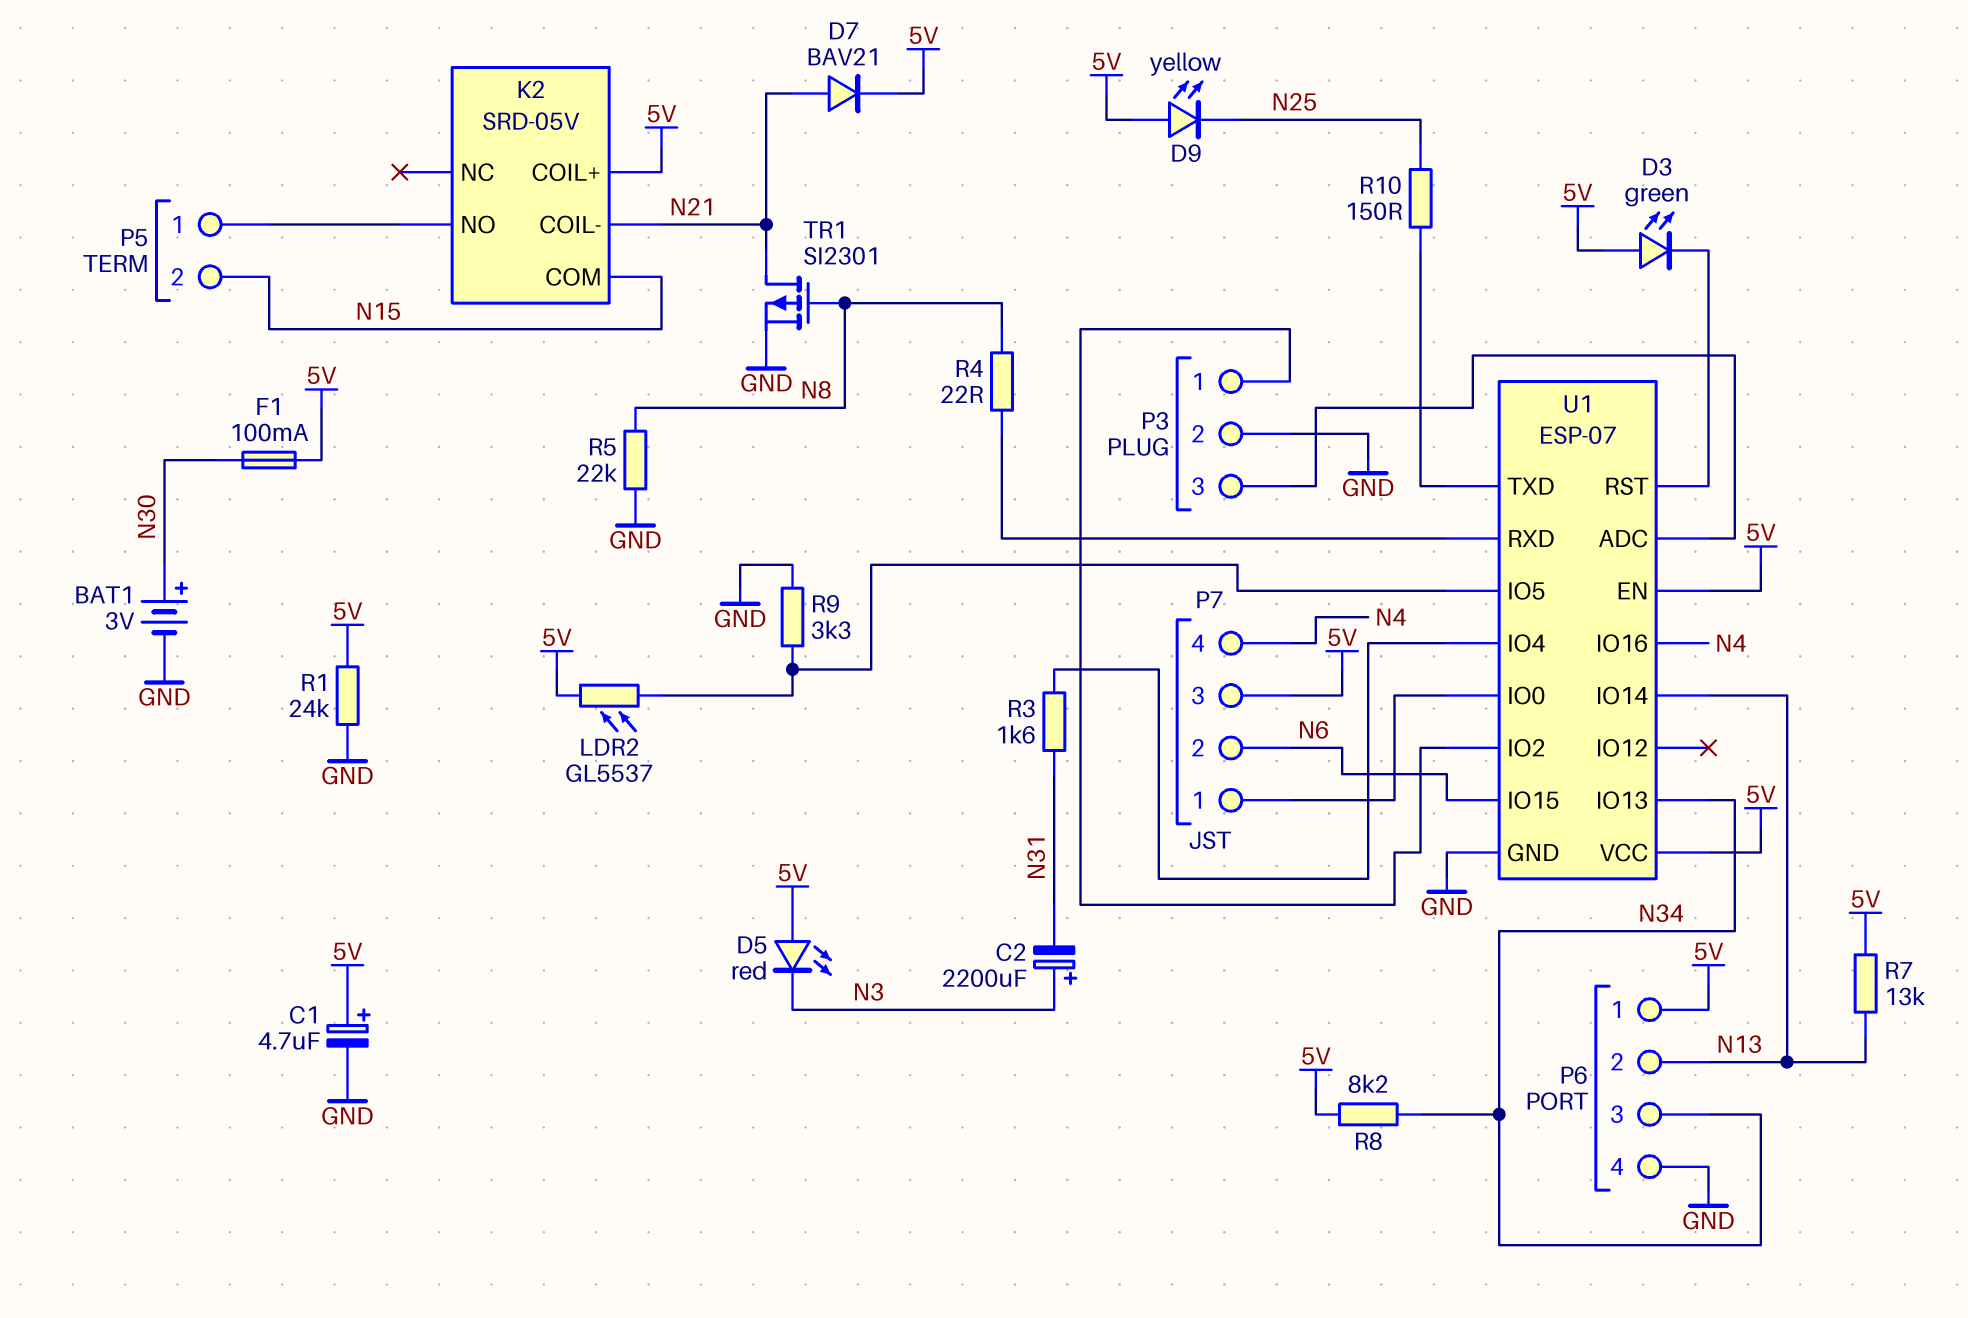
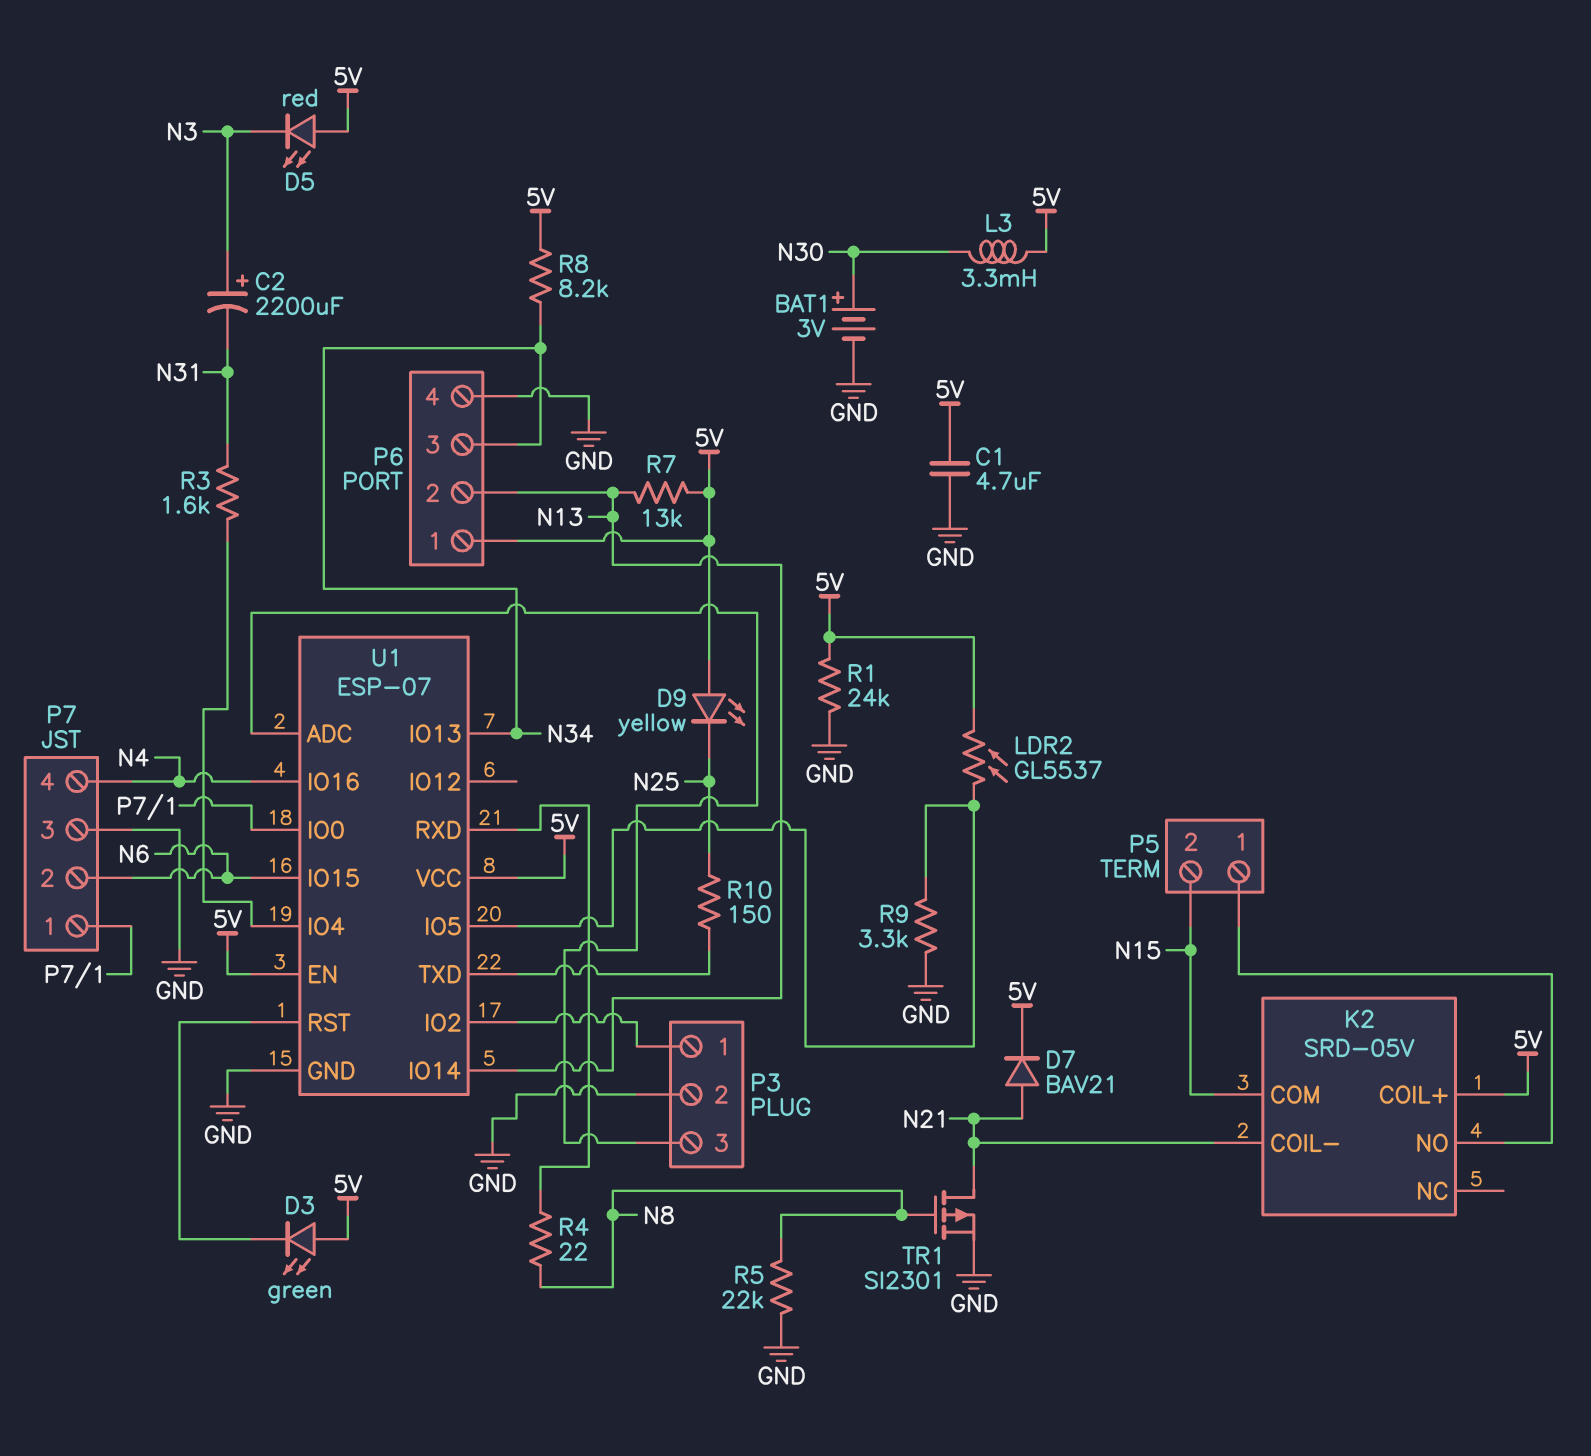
C1: 4.7uF (plus 5V, minus GND) -> 4.7uF (5V, GND)
F1: 100mA (5V, N30) -> none
L3: none -> 3.3mH (5V, N30)
P7 pin 3: 5V -> GND

